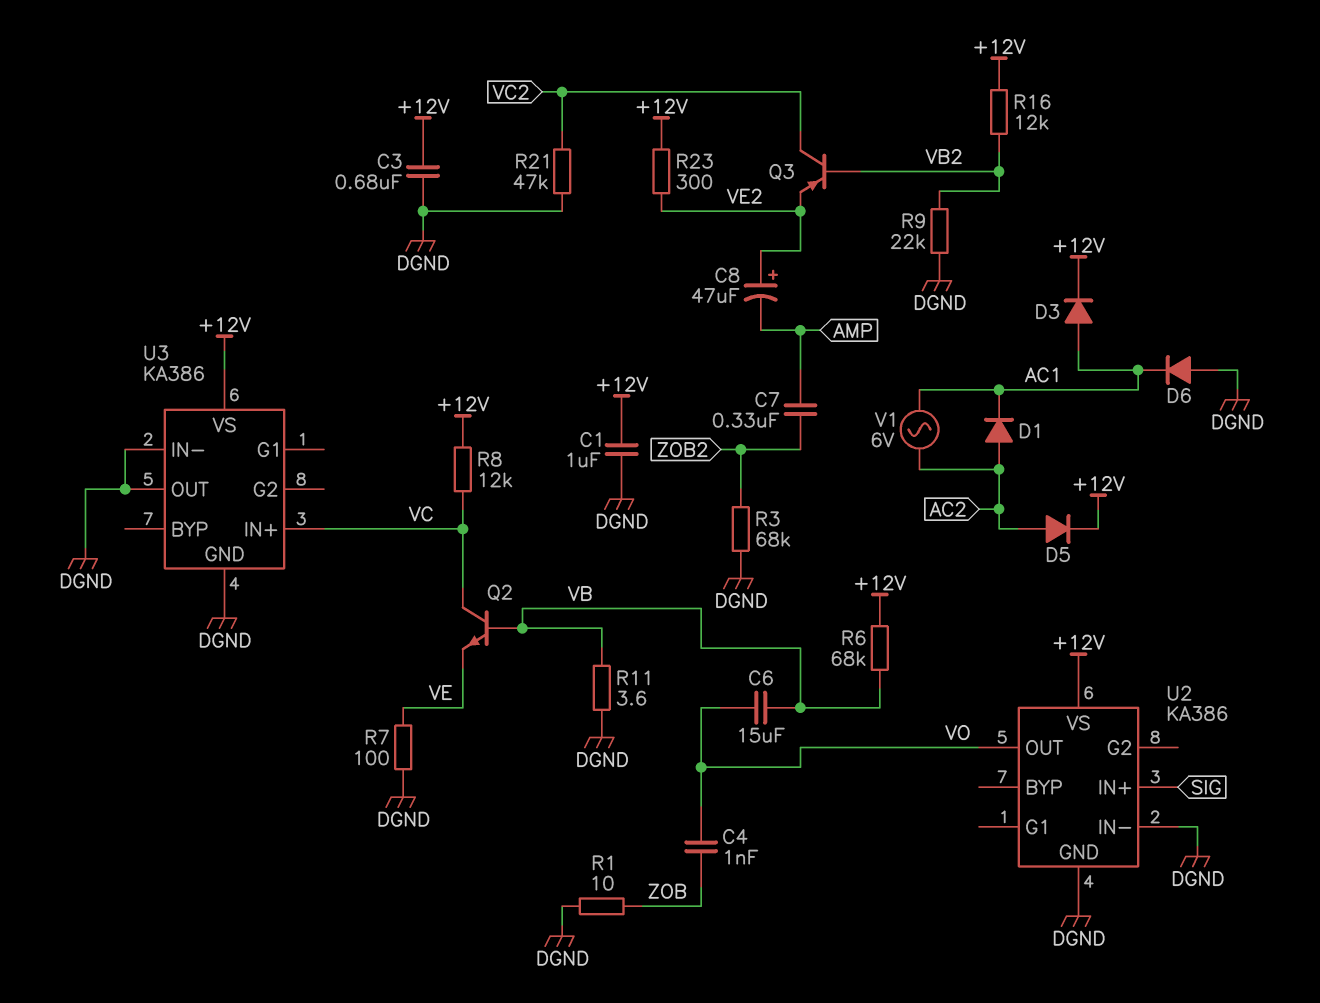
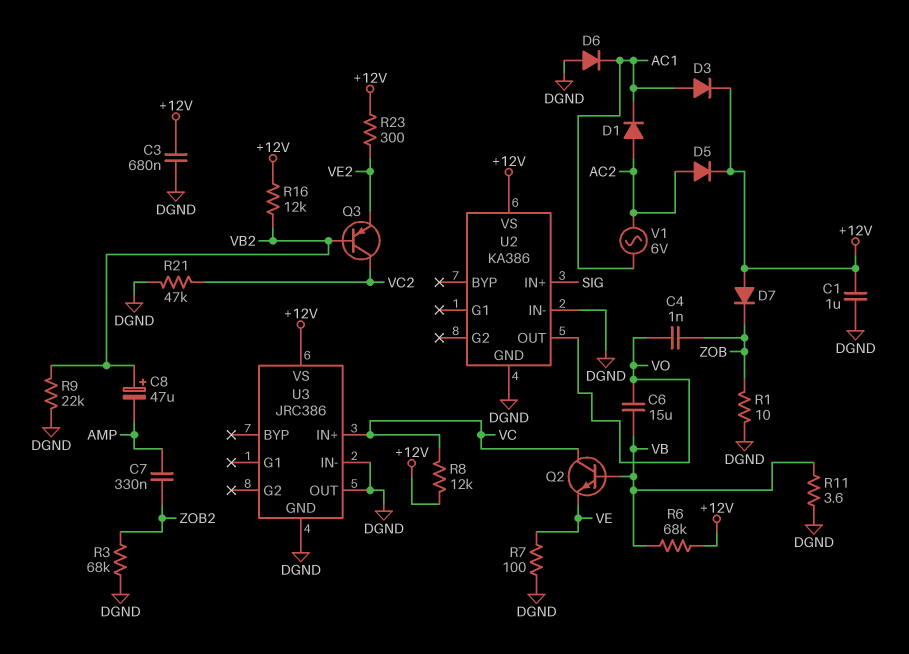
C8: 47uF (plus VE2, minus AMP) -> 47uF (plus VB2, minus AMP)
D7: none -> diode (A +12V, K ZOB)
U3: KA386 -> JRC386

